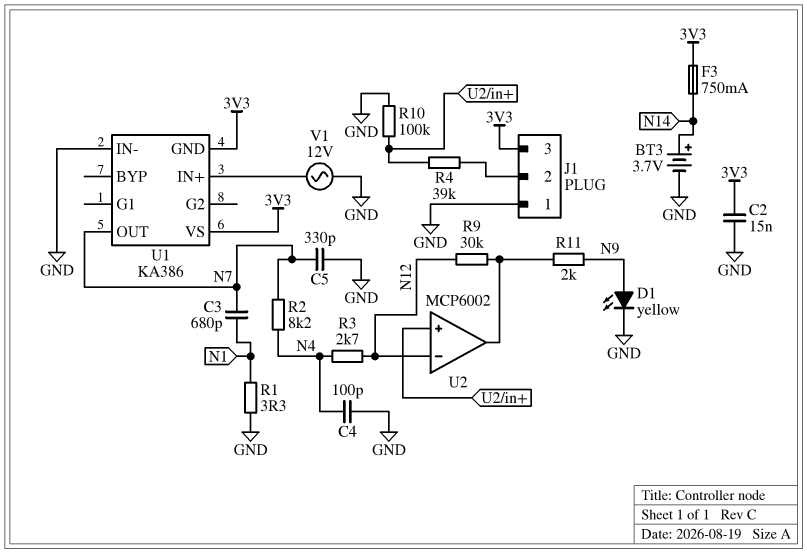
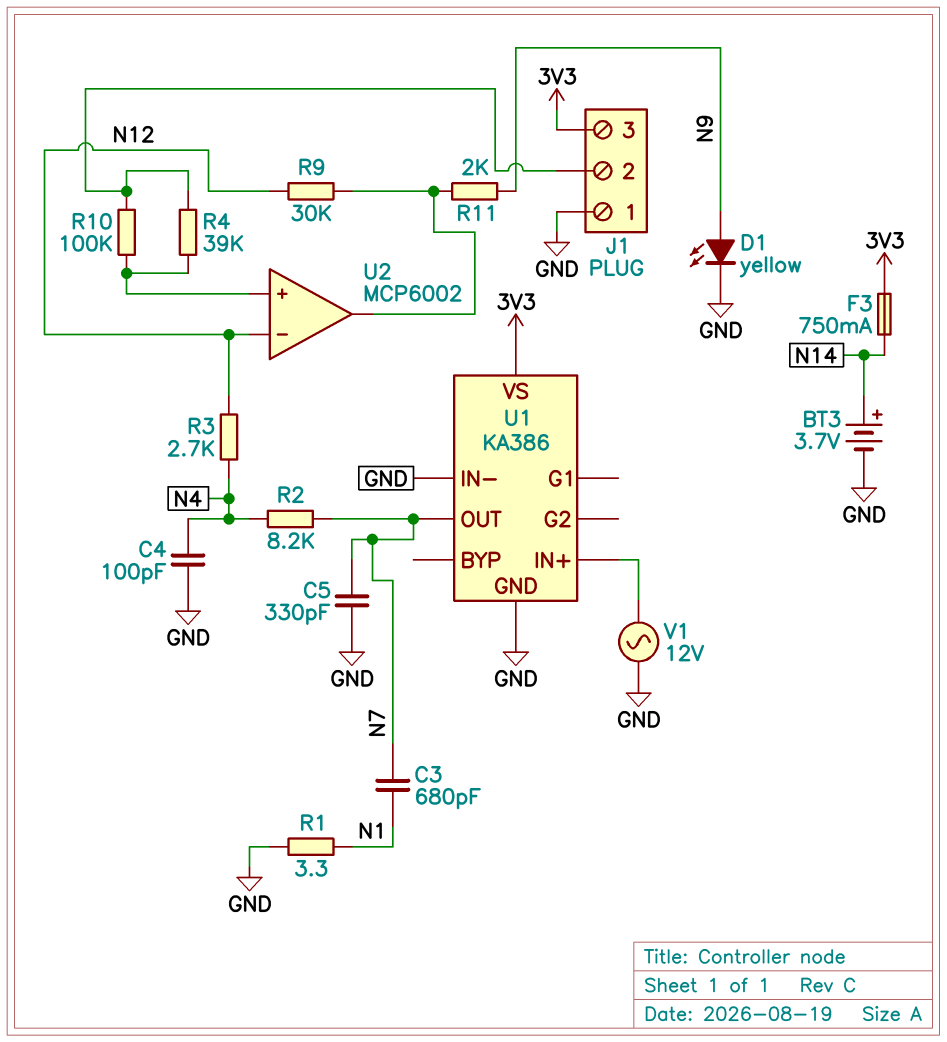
C2: 15nF (3V3, GND) -> none
R10: 100k (GND, U2/in+) -> 100k (J1/2, U2/in+)
U1 pin GND: 3V3 -> GND

